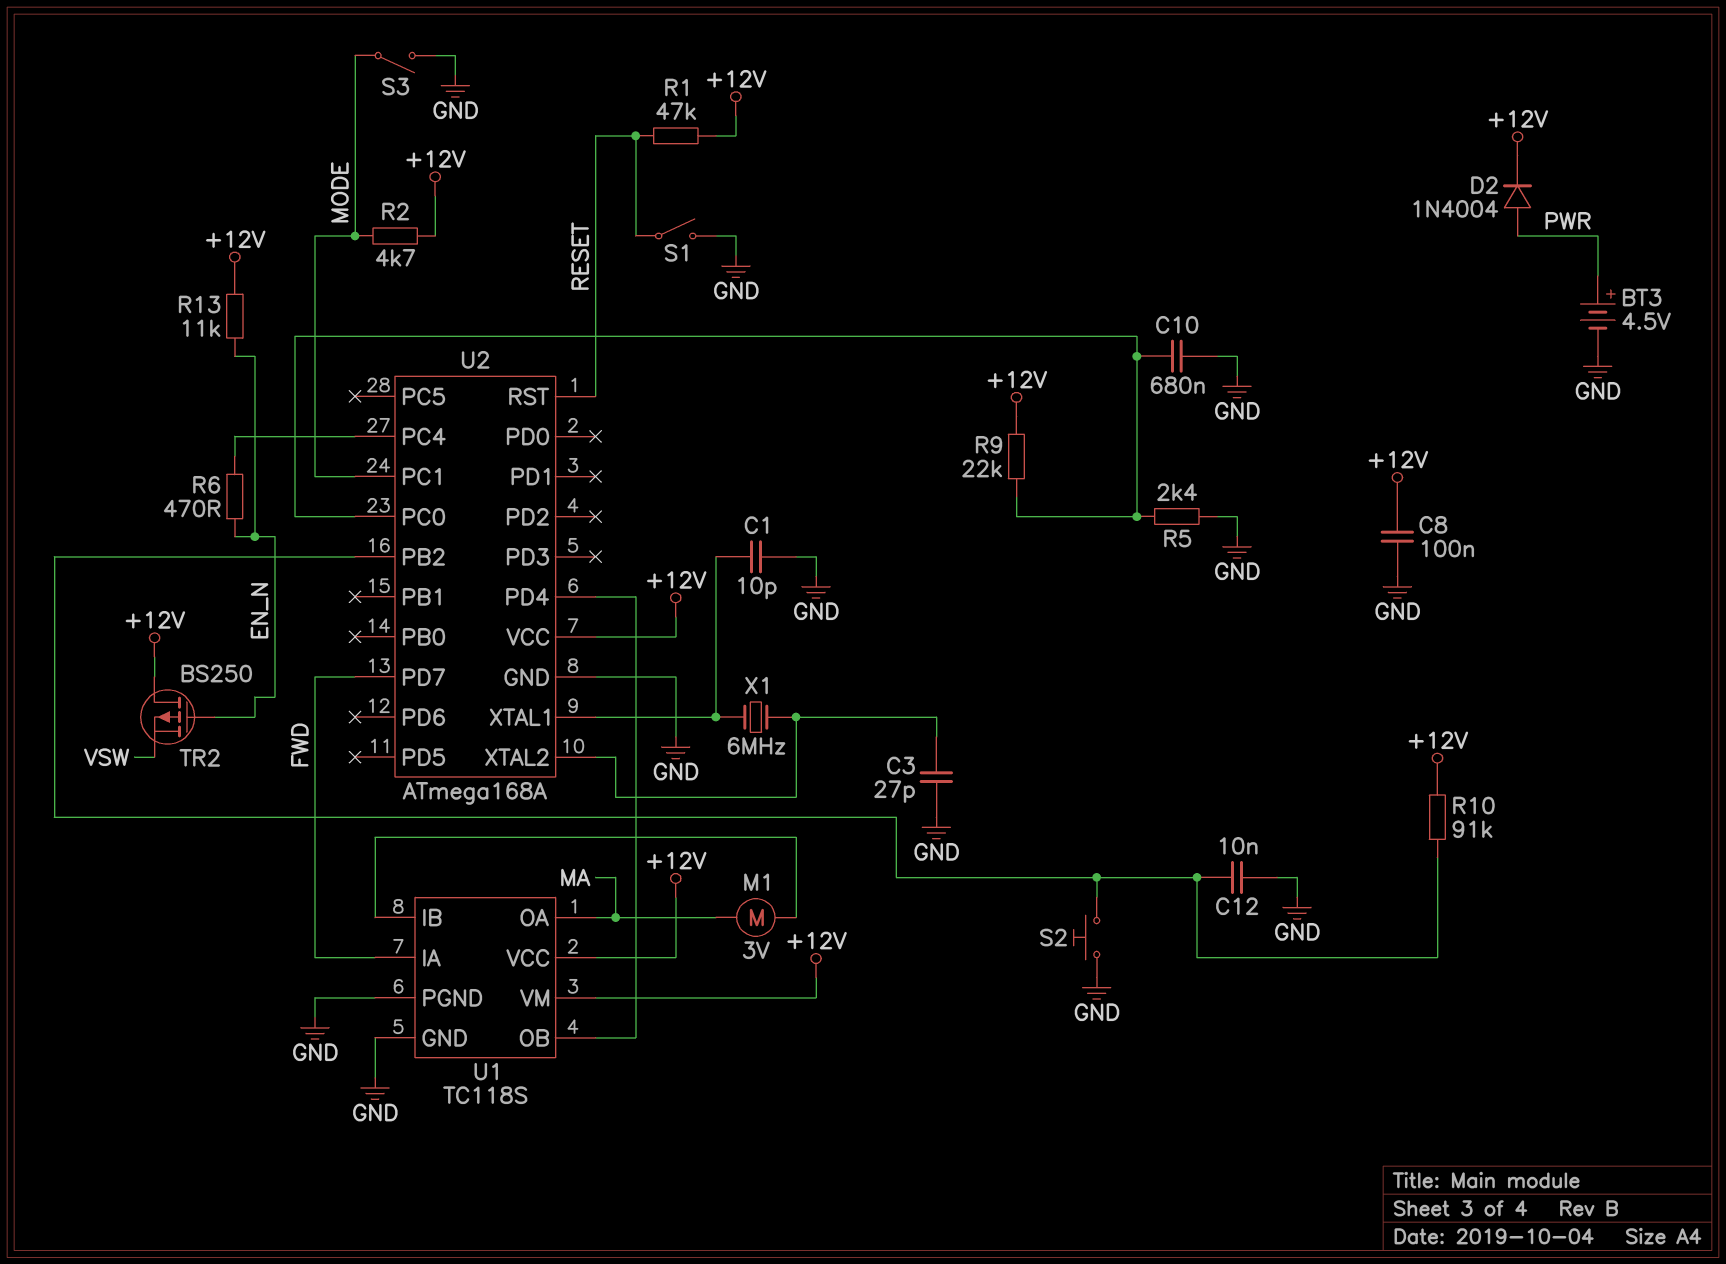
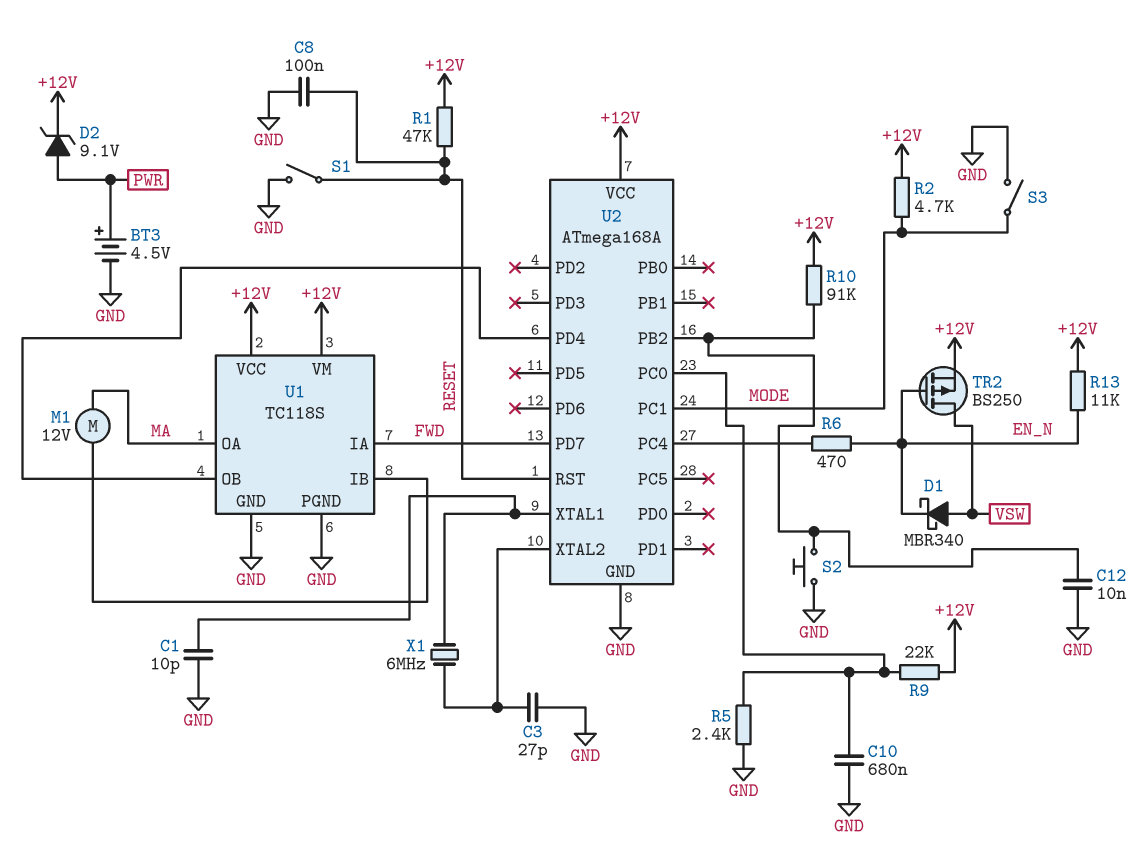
C8: 100nF (+12V, GND) -> 100nF (GND, RESET)
D1: none -> schottky MBR340 (A VSW, K EN_N)
D2: diode 1N4004 (A PWR, K +12V) -> zener 9.1V (A PWR, K +12V)
M1: motor 3V (MA, U1/IB) -> motor 12V (MA, U1/IB)
TR2: PMOS BS250 (G EN_N, D +12V, S VSW) -> PMOS BS250 (G EN_N, D VSW, S +12V)

